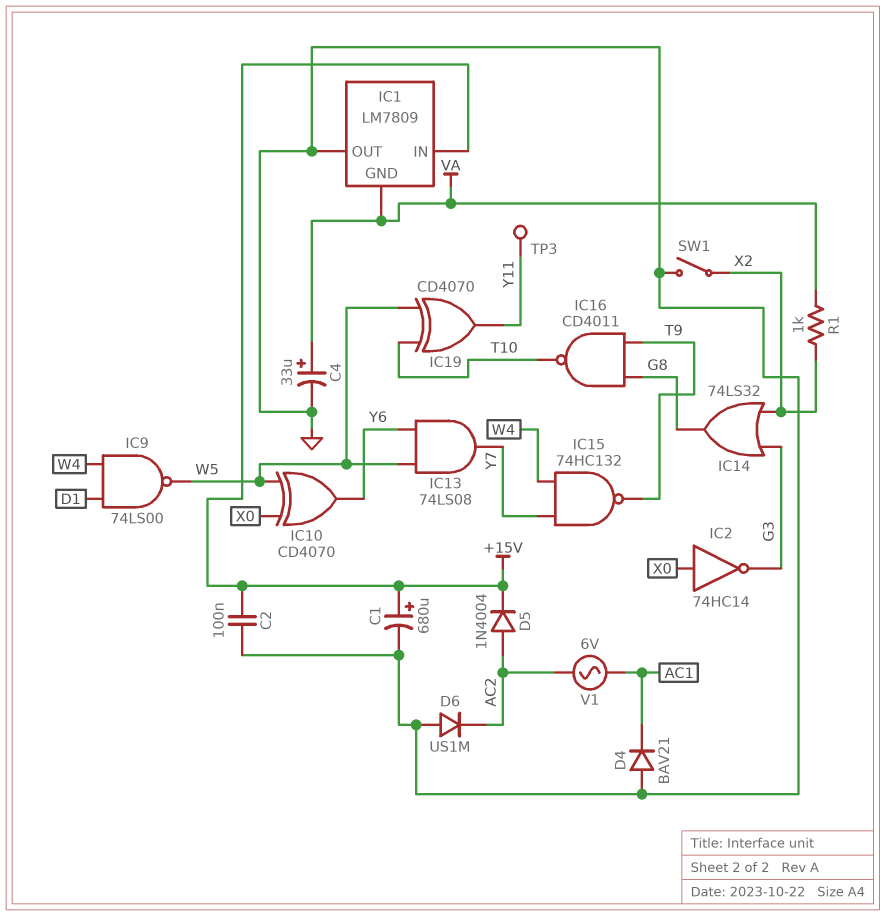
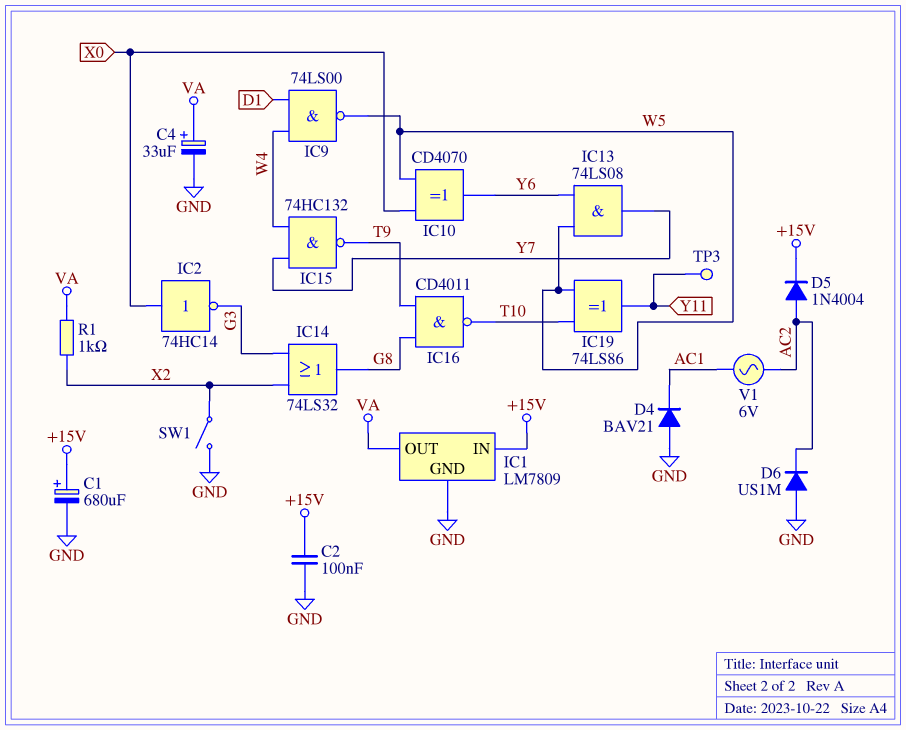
IC1 pin GND: VA -> GND
IC1 pin OUT: GND -> VA
IC19: XOR CD4070 (in T10, in W5, out Y11) -> XOR 74LS86 (in T10, in W5, out Y11)

